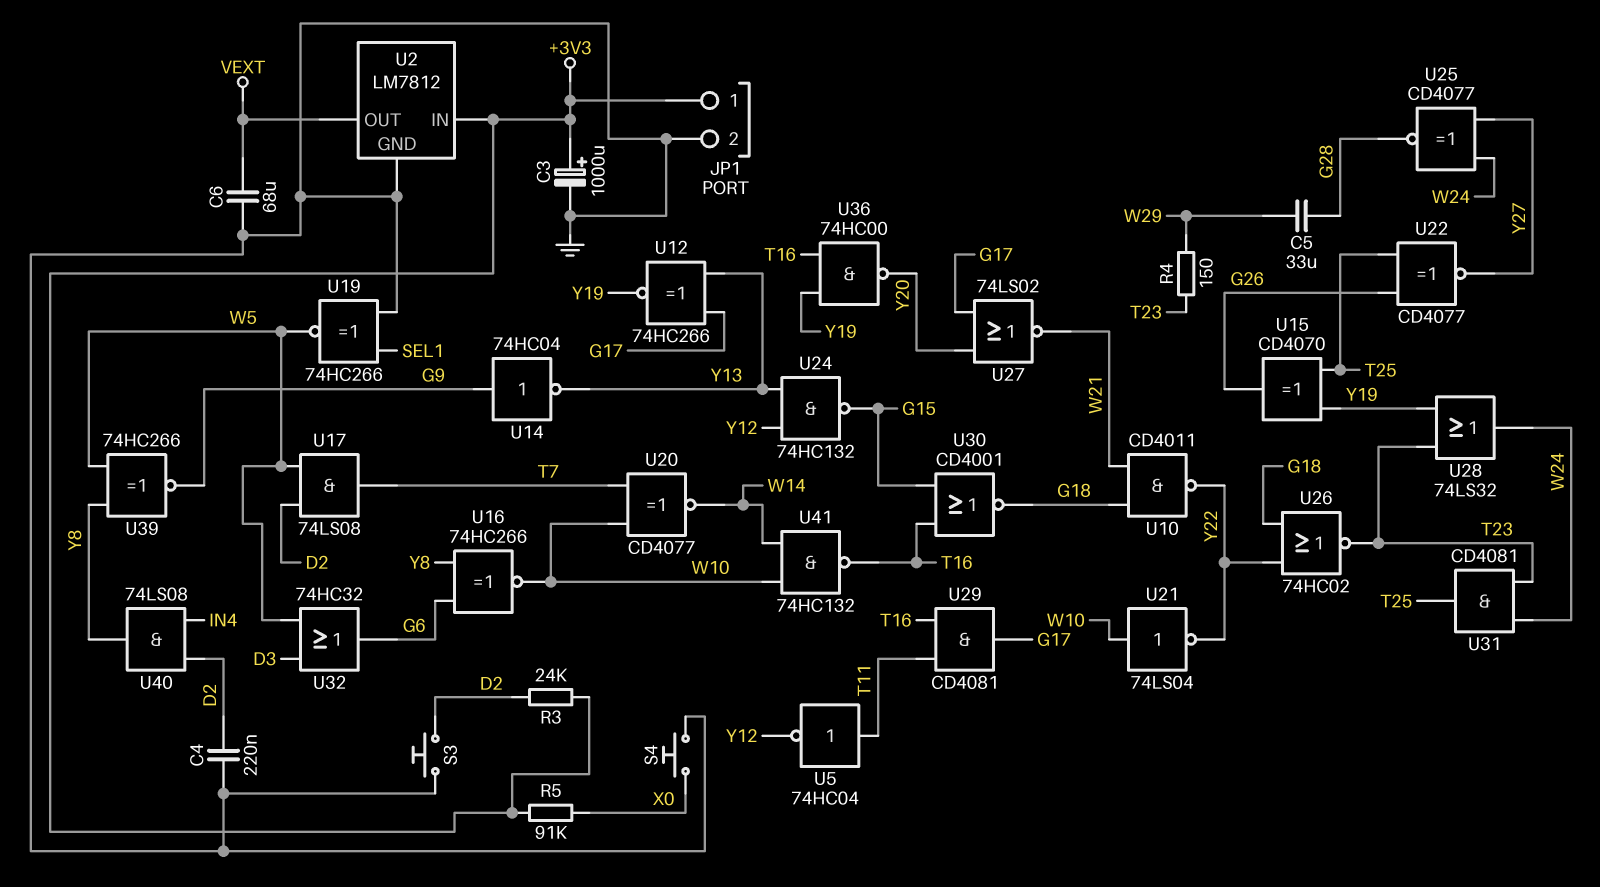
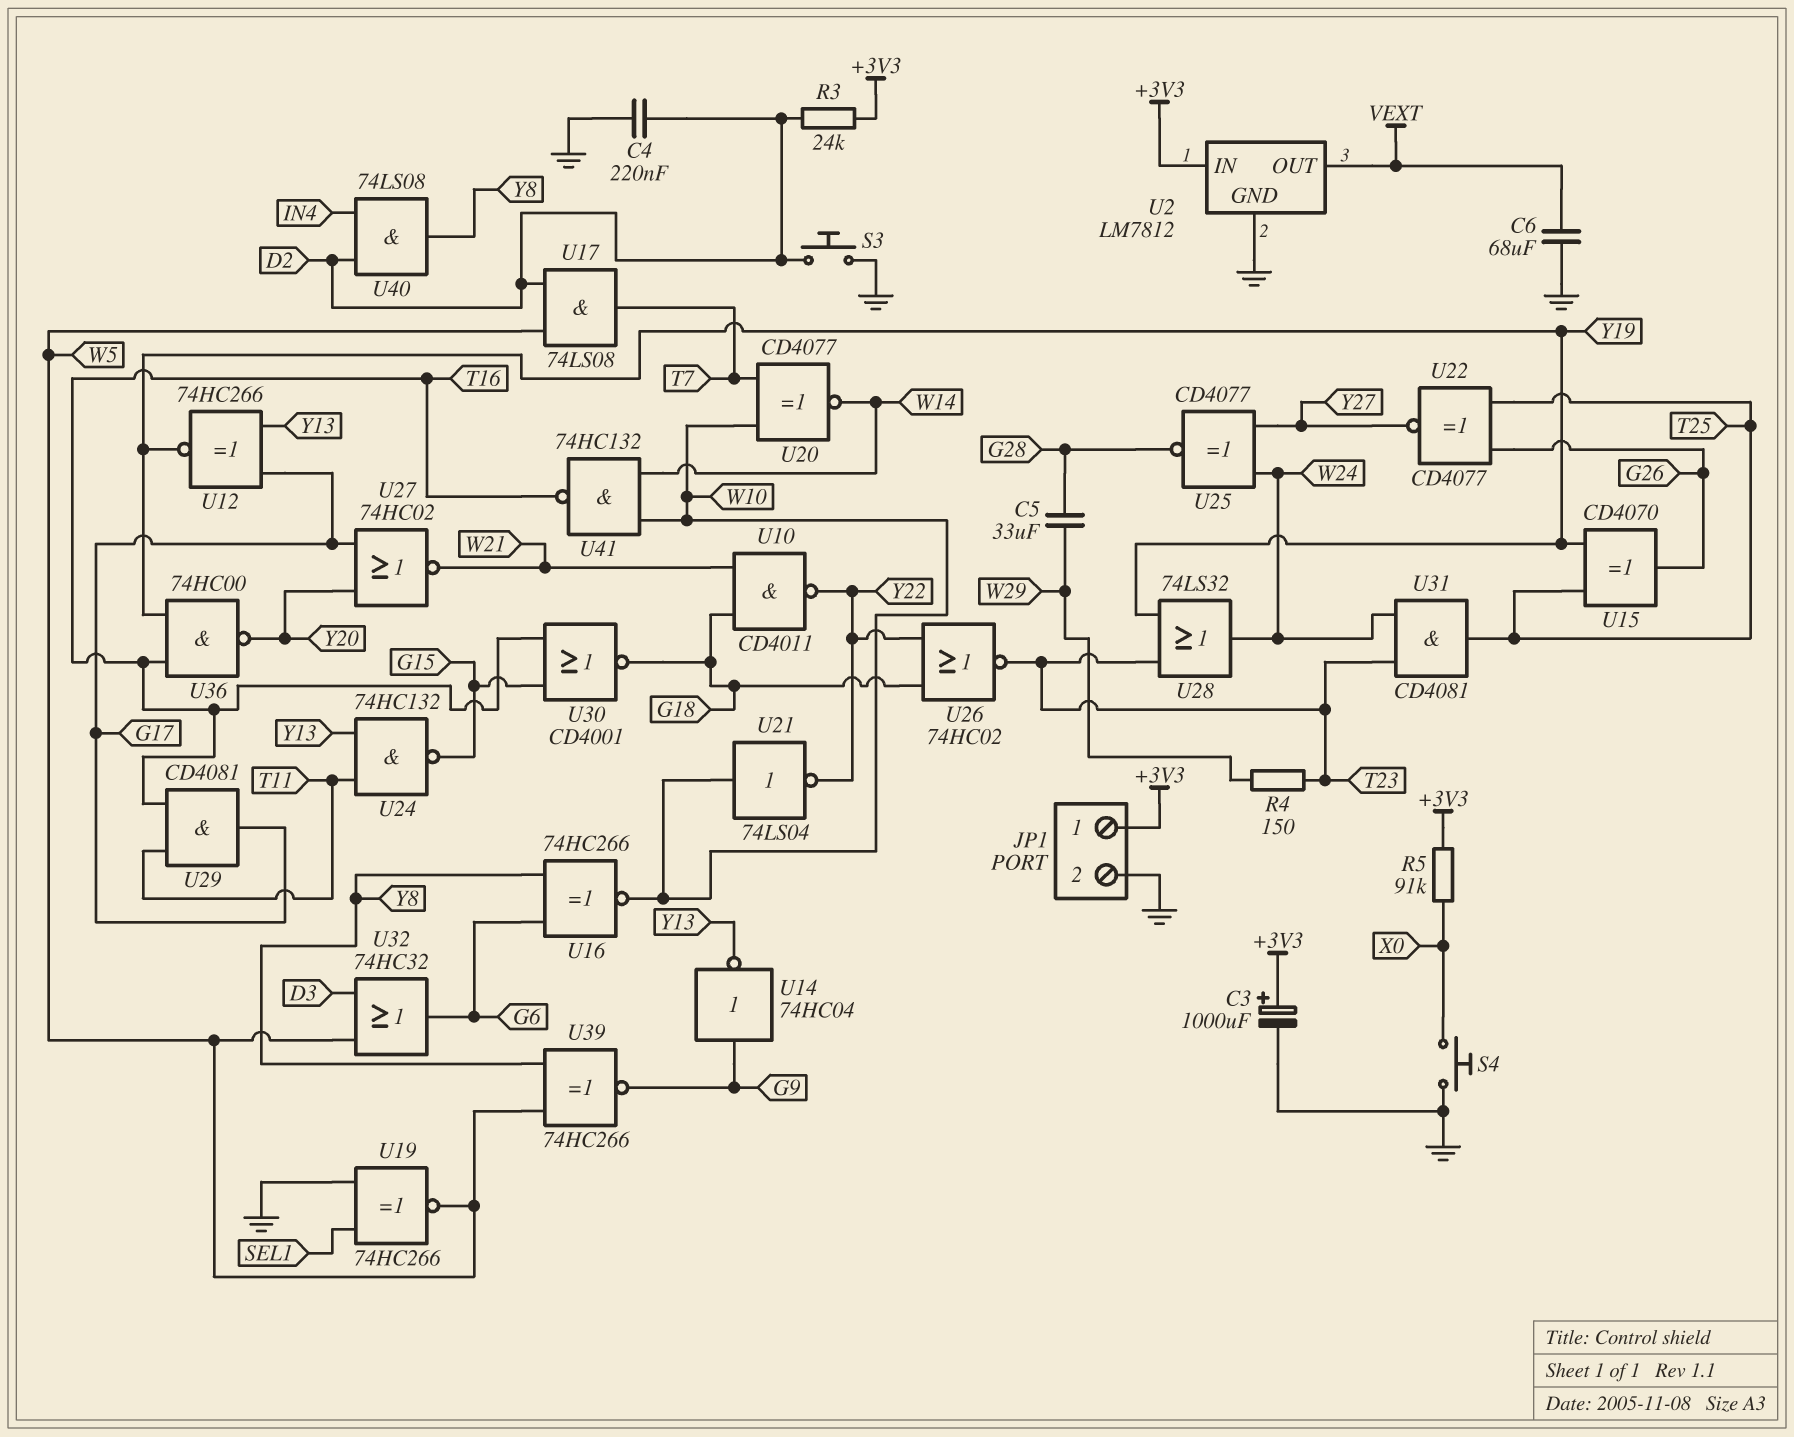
U5: NOT 74HC04 (in T11, out Y12) -> none
U24: NAND 74HC132 (in Y12, in Y13, out G15) -> NAND 74HC132 (in T11, in Y13, out G15)
U27: NOR 74LS02 (in G17, in Y20, out W21) -> NOR 74HC02 (in G17, in Y20, out W21)

